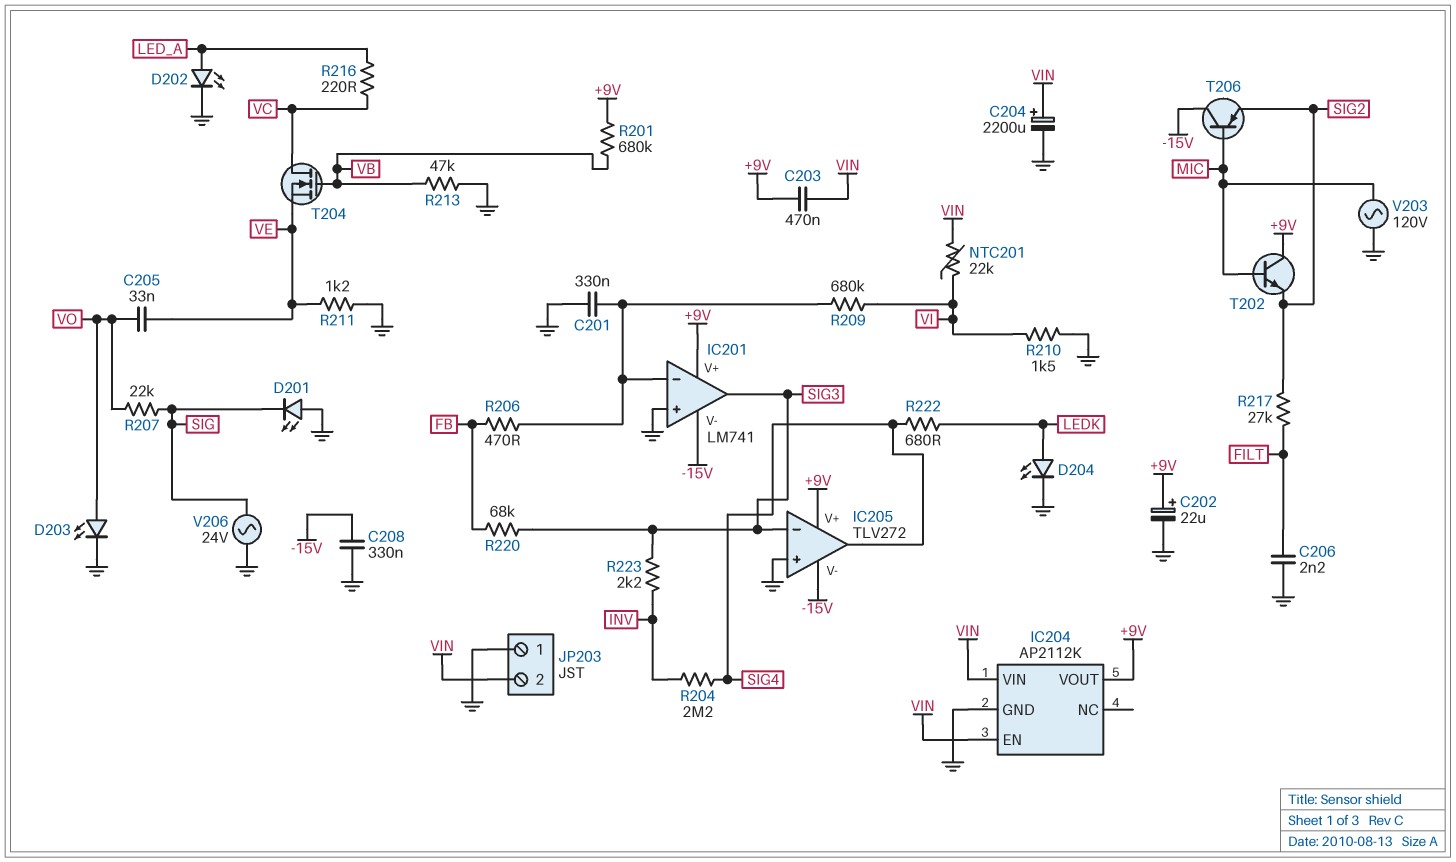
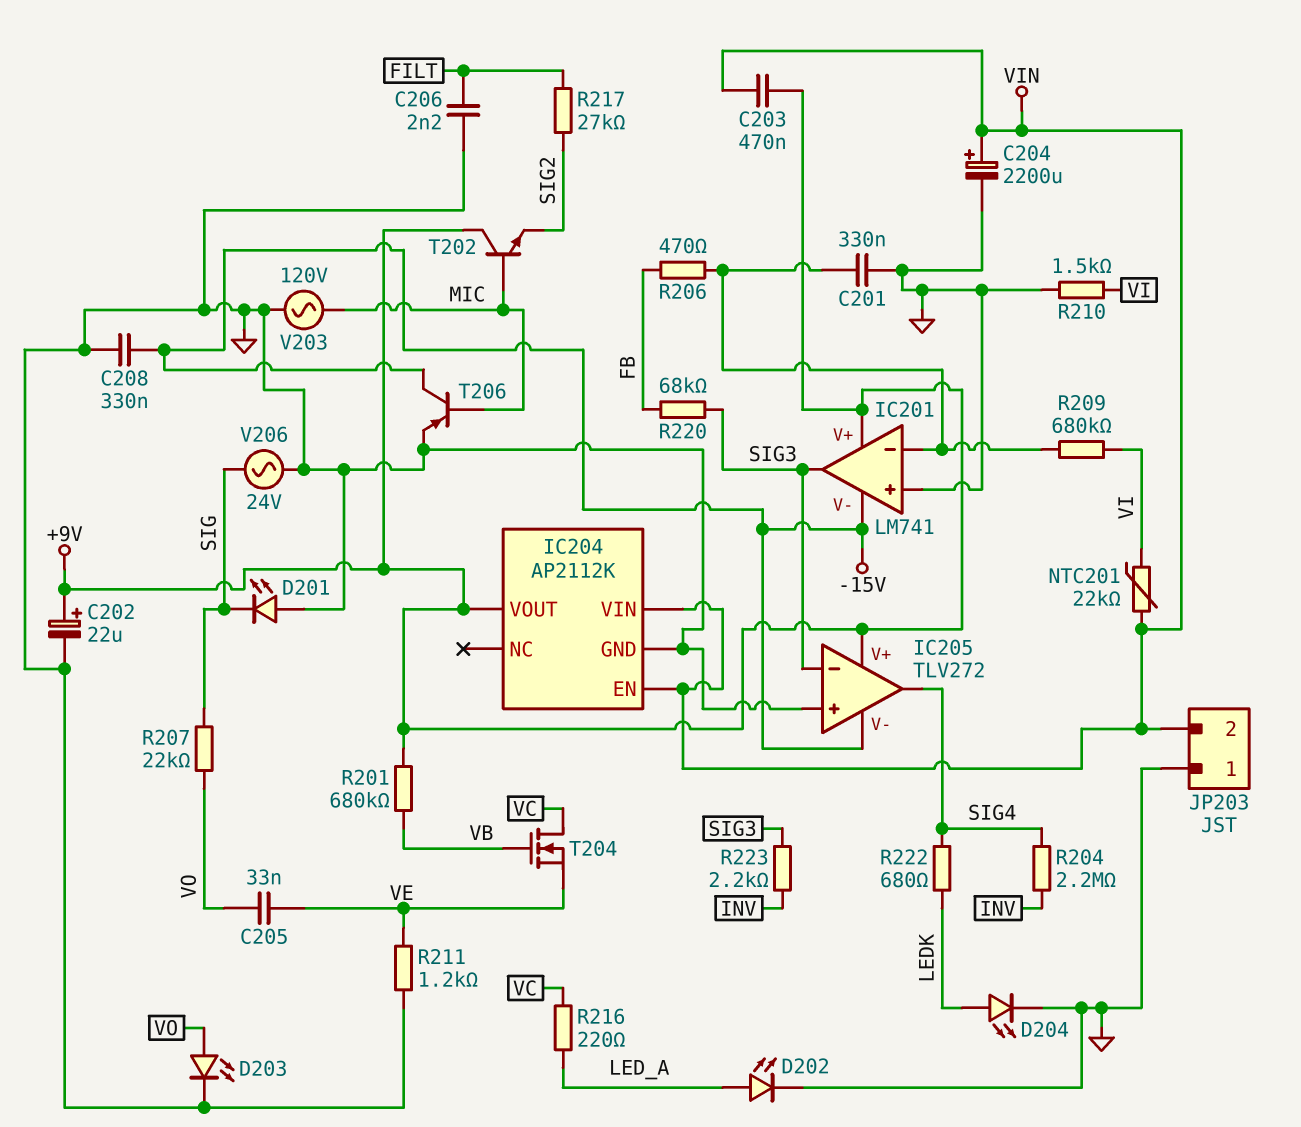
R213: 47k (GND, VB) -> none
T206: PNP (B MIC, C -15V, E SIG2) -> PNP (B MIC, C -15V, E GND)

